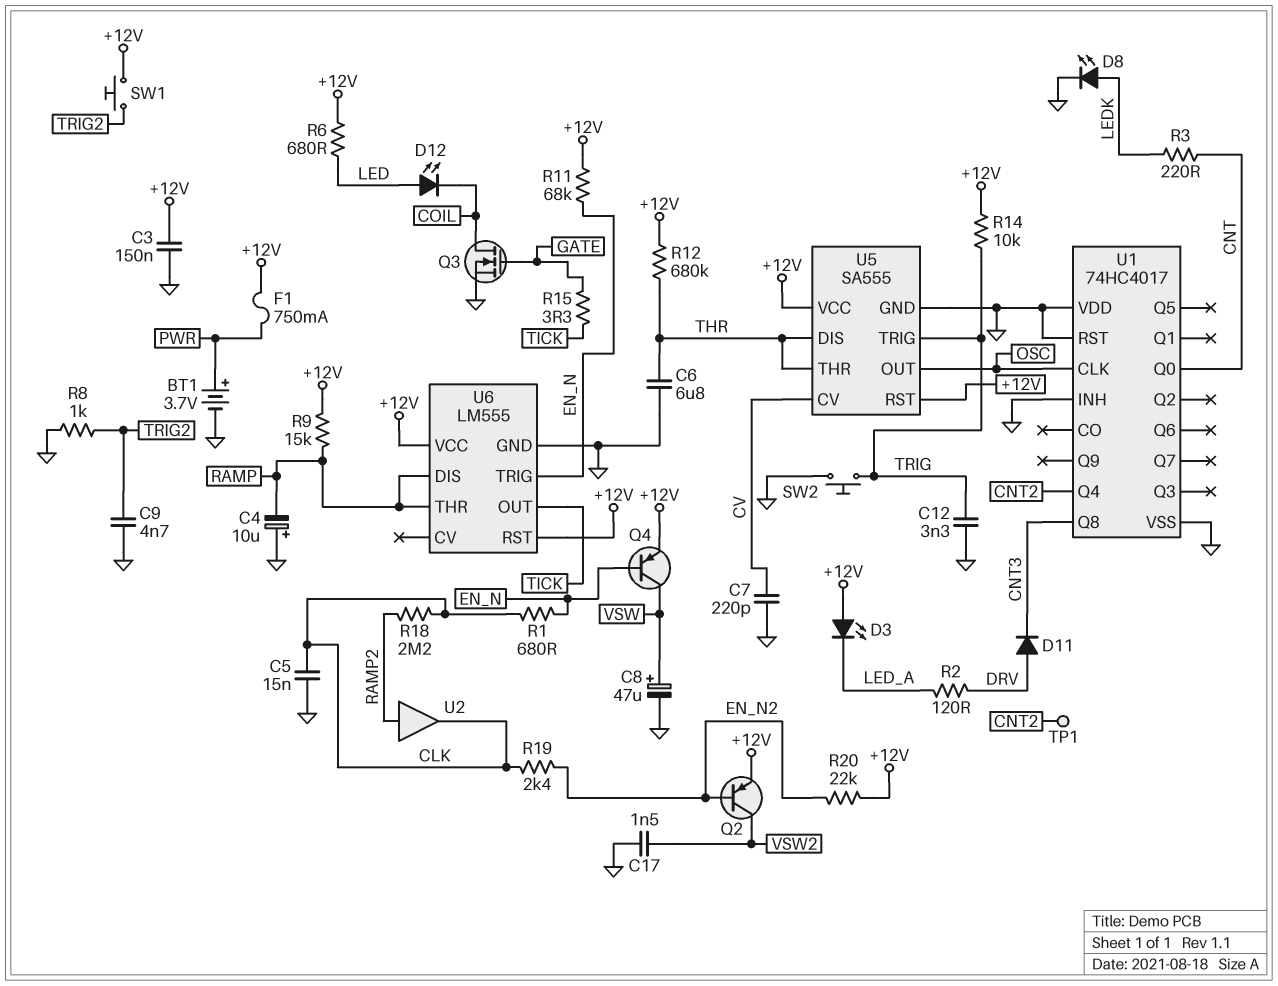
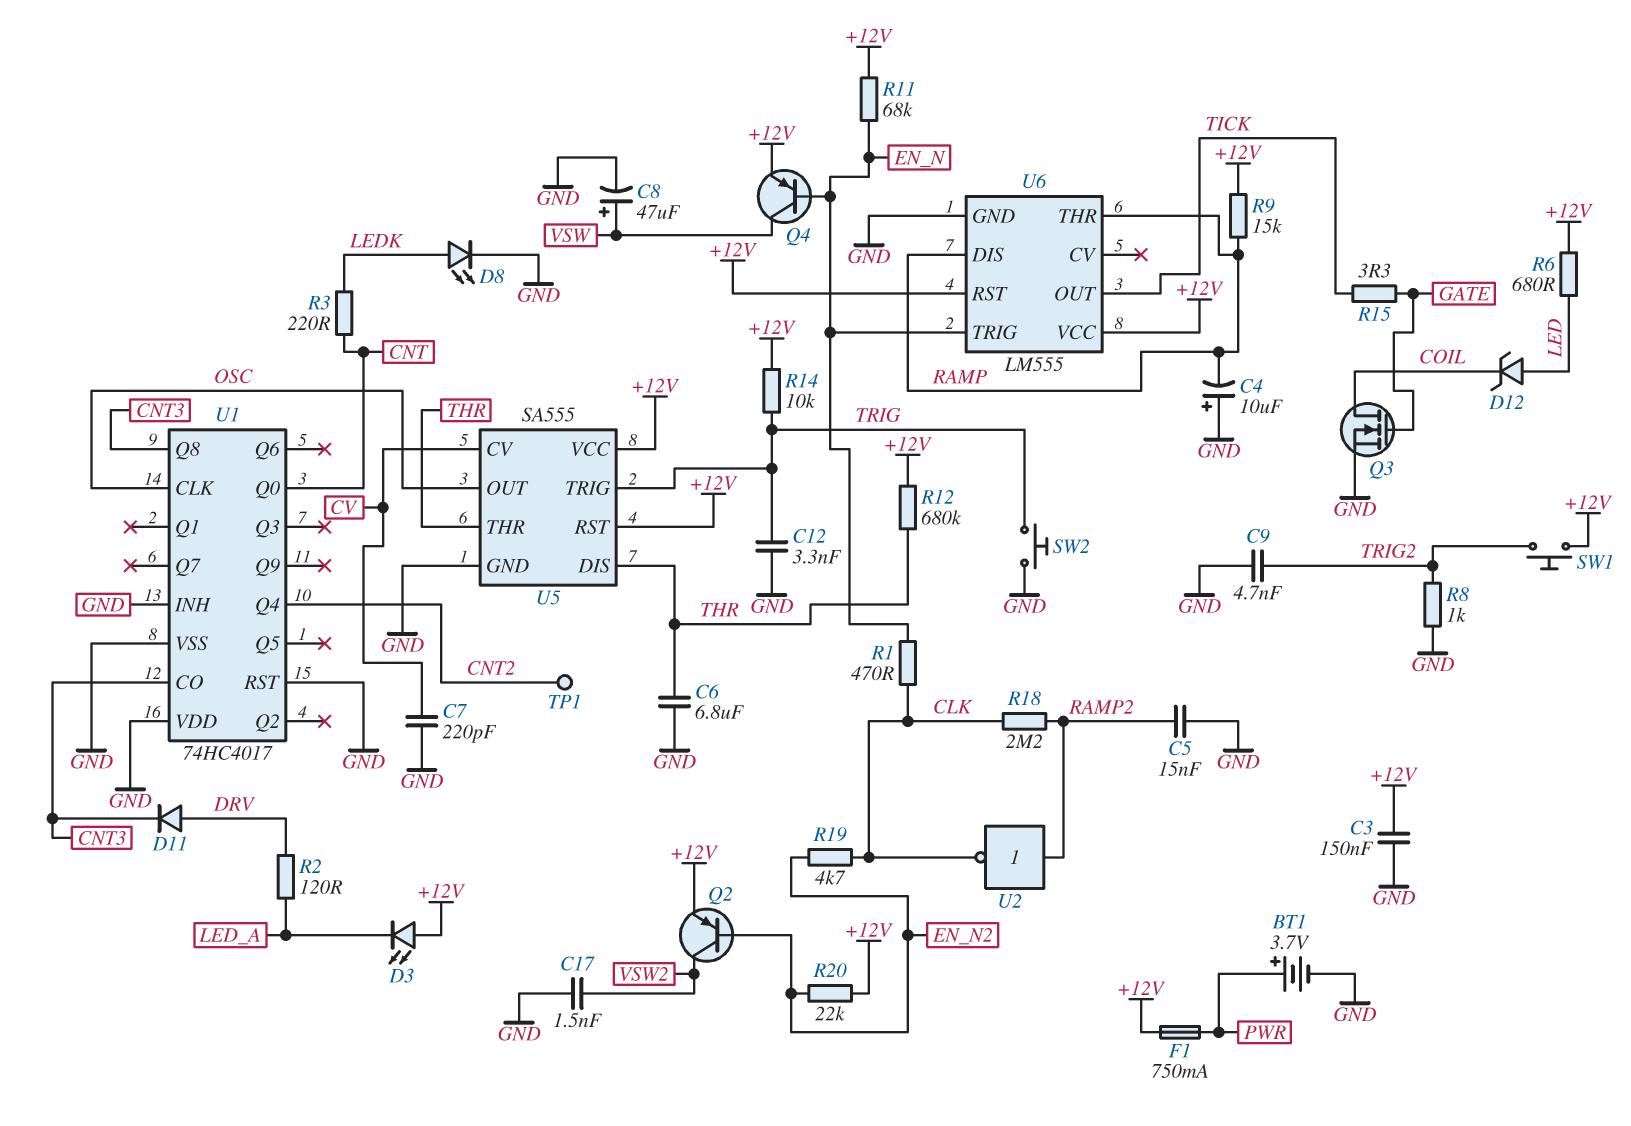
C5: 15nF (CLK, GND) -> 15nF (GND, RAMP2)
D12: LED (A LED, K COIL) -> zener (A LED, K COIL)
R1: 680 (CLK, EN_N) -> 470 (CLK, EN_N)
R19: 2.4k (CLK, EN_N2) -> 4.7k (CLK, EN_N2)
U1 pin CO: none -> CNT3
U2: buffer (in RAMP2, out CLK) -> NOT (in RAMP2, out CLK)

